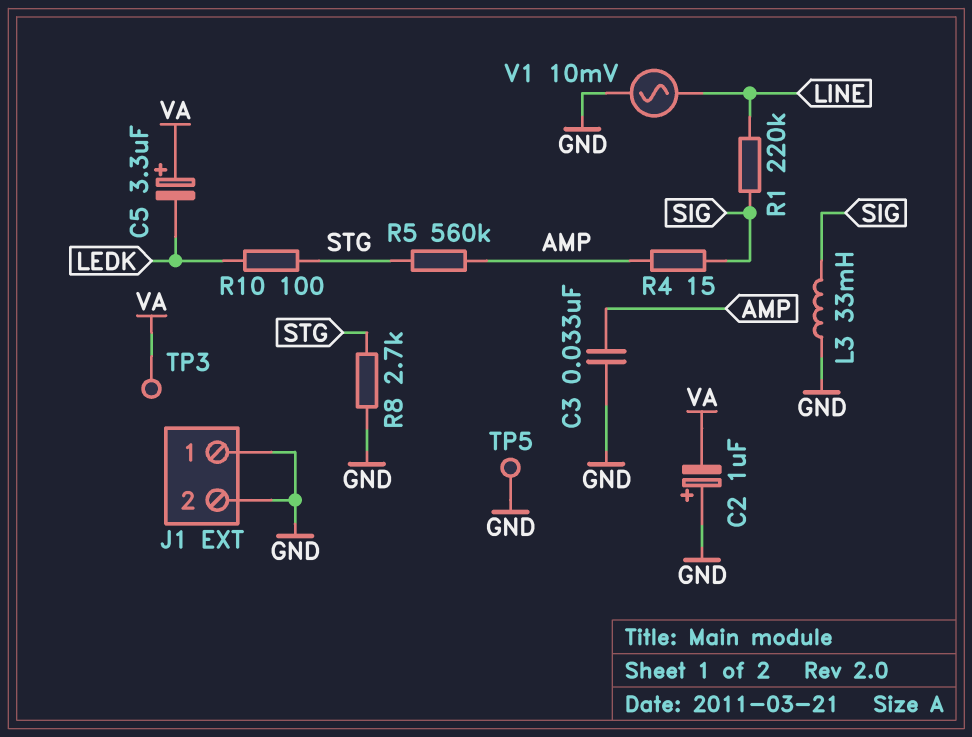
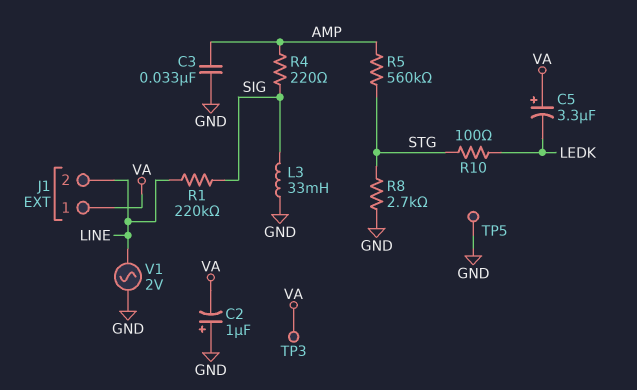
J1 pin 1: GND -> VA
J1 pin 2: GND -> LINE
R4: 15 (AMP, SIG) -> 220 (AMP, SIG)
V1: AC 10mV (GND, LINE) -> AC 2V (GND, LINE)

